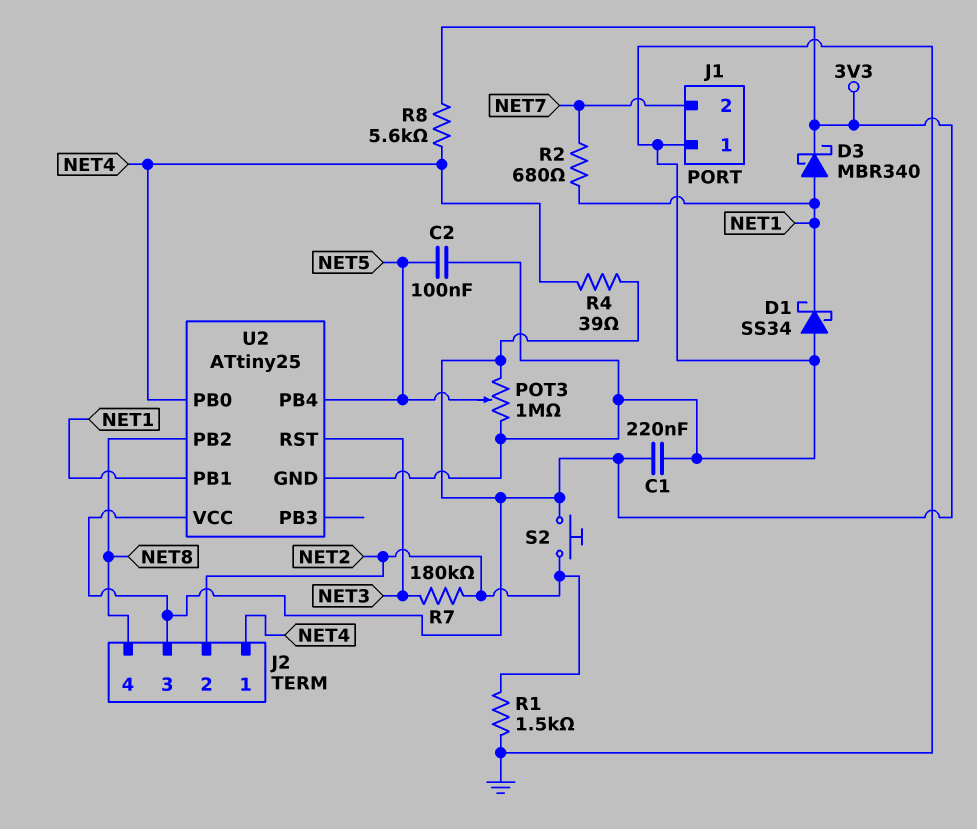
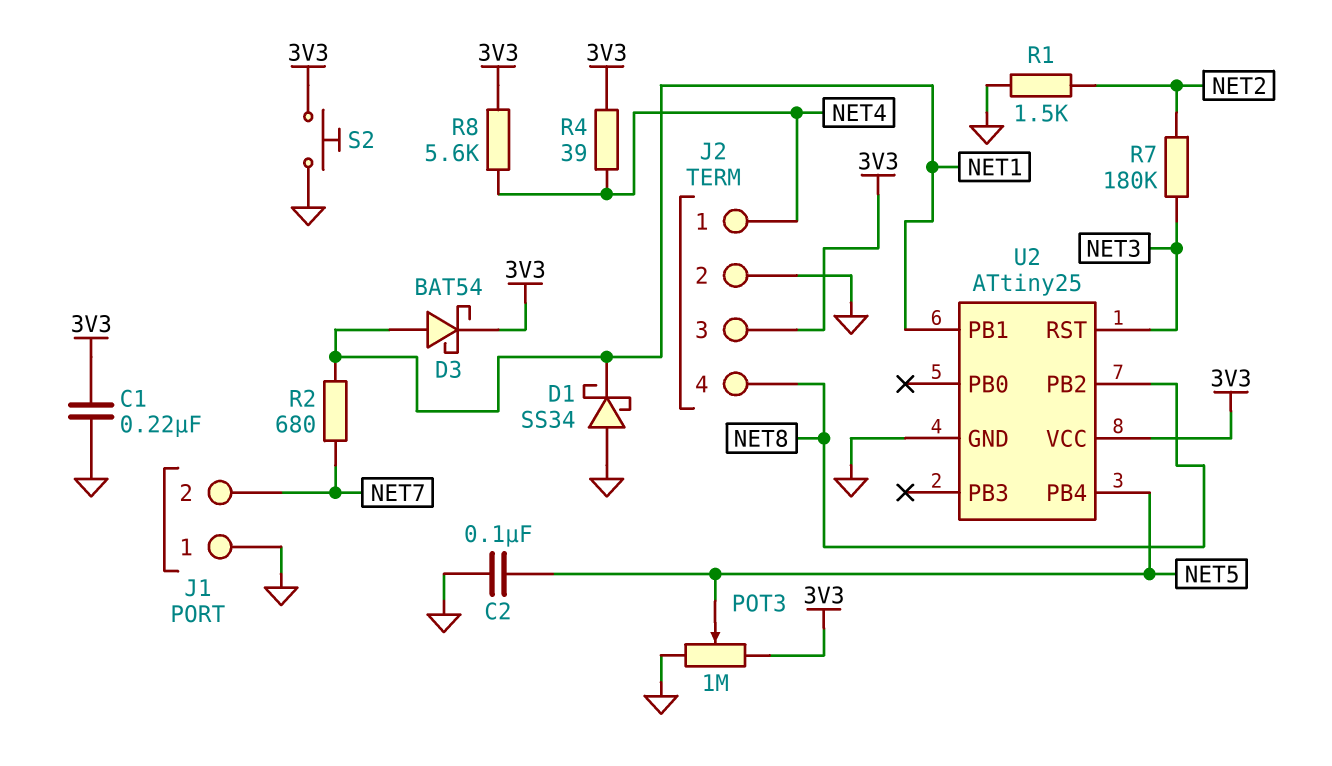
D3: schottky MBR340 (A NET1, K 3V3) -> schottky BAT54 (A NET1, K 3V3)
J2 pin 2: NET2 -> GND
S2: button (3V3, NET2) -> button (3V3, GND)
U2 pin PB0: NET4 -> none

